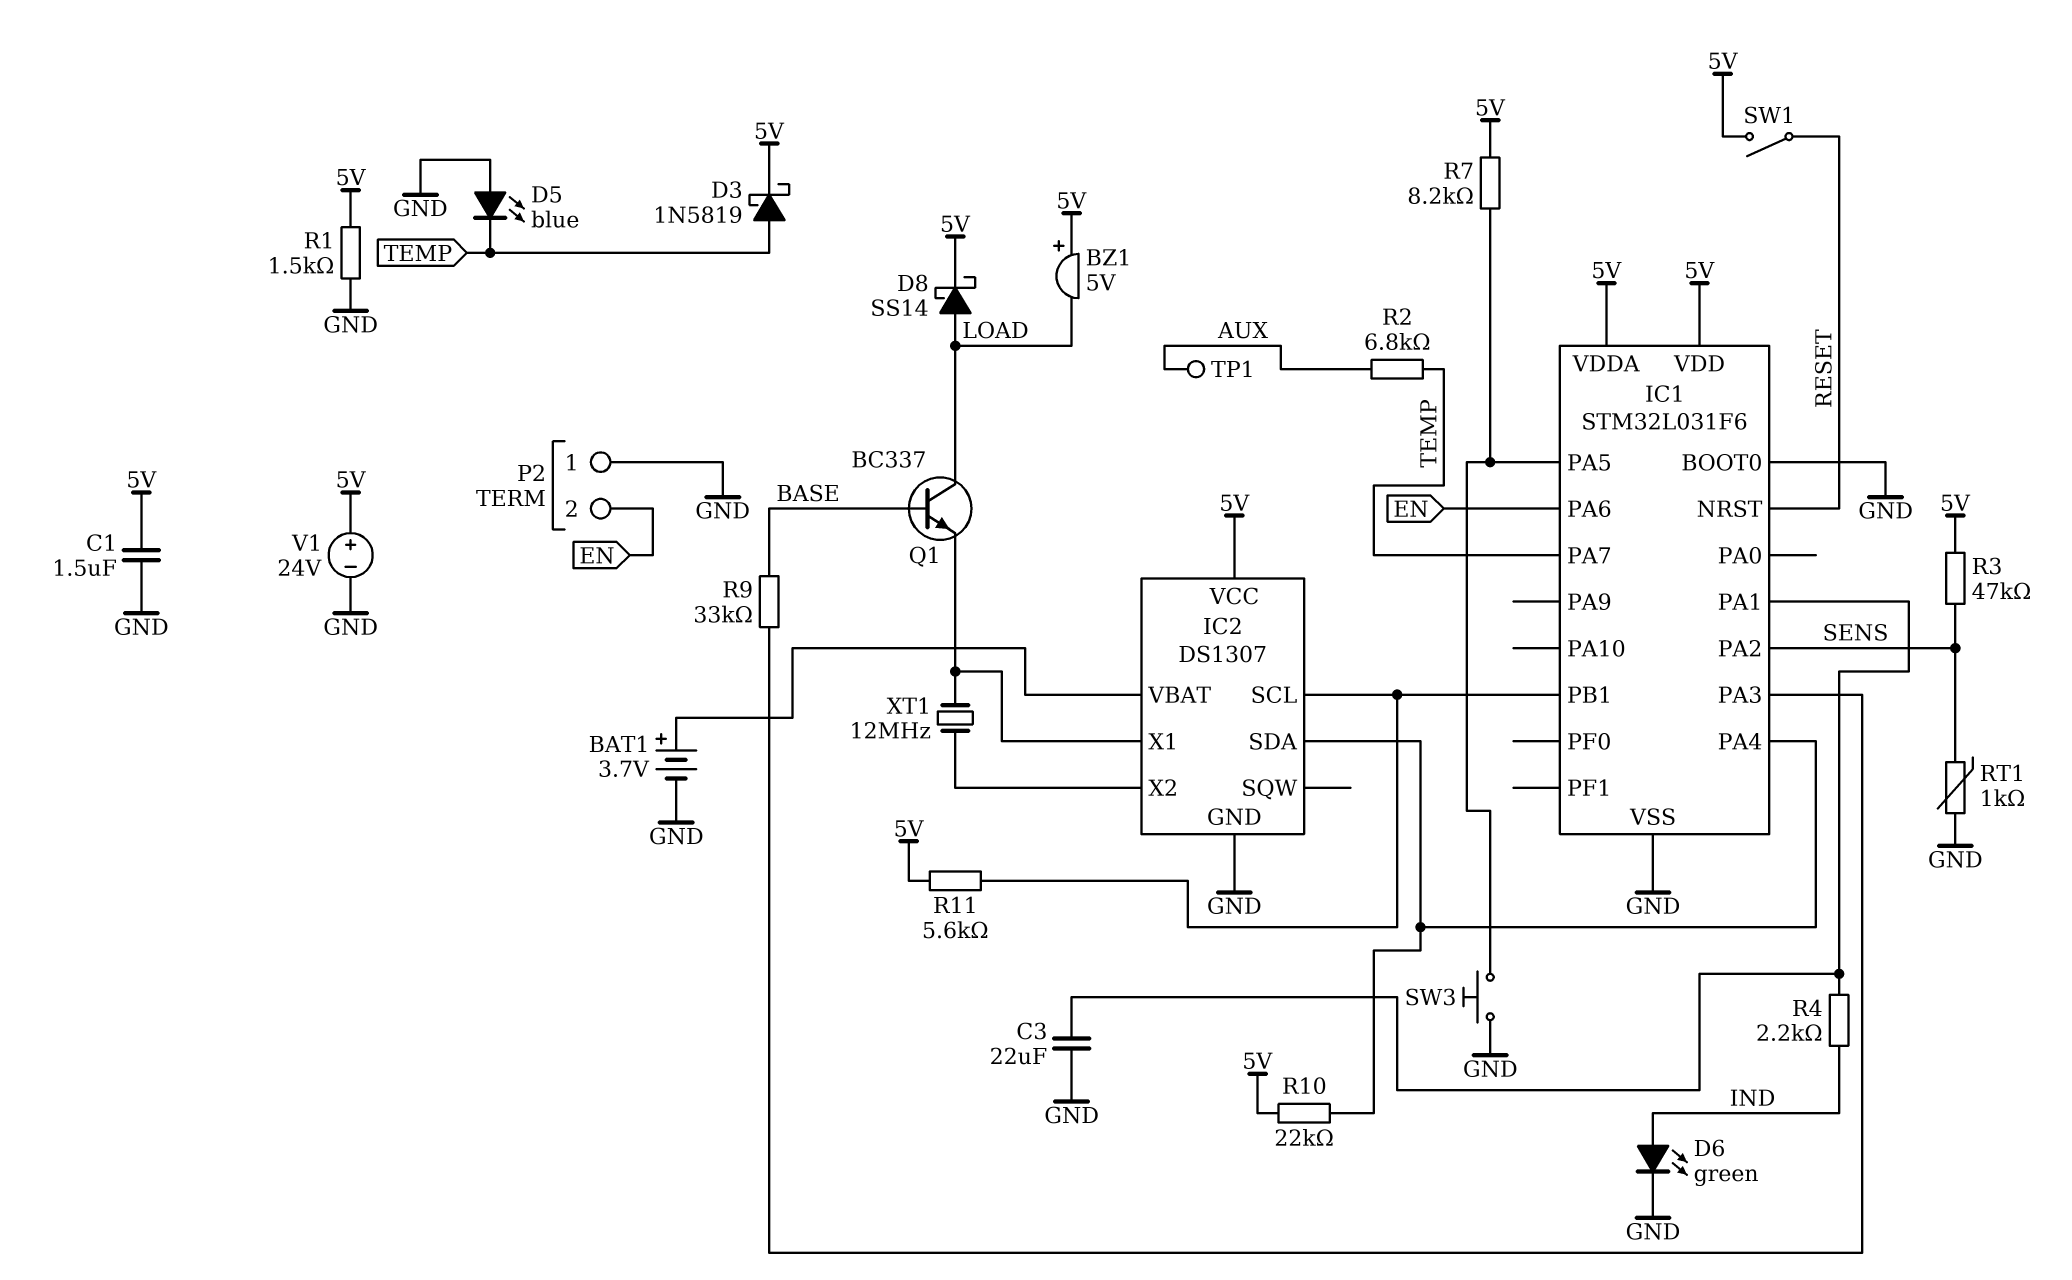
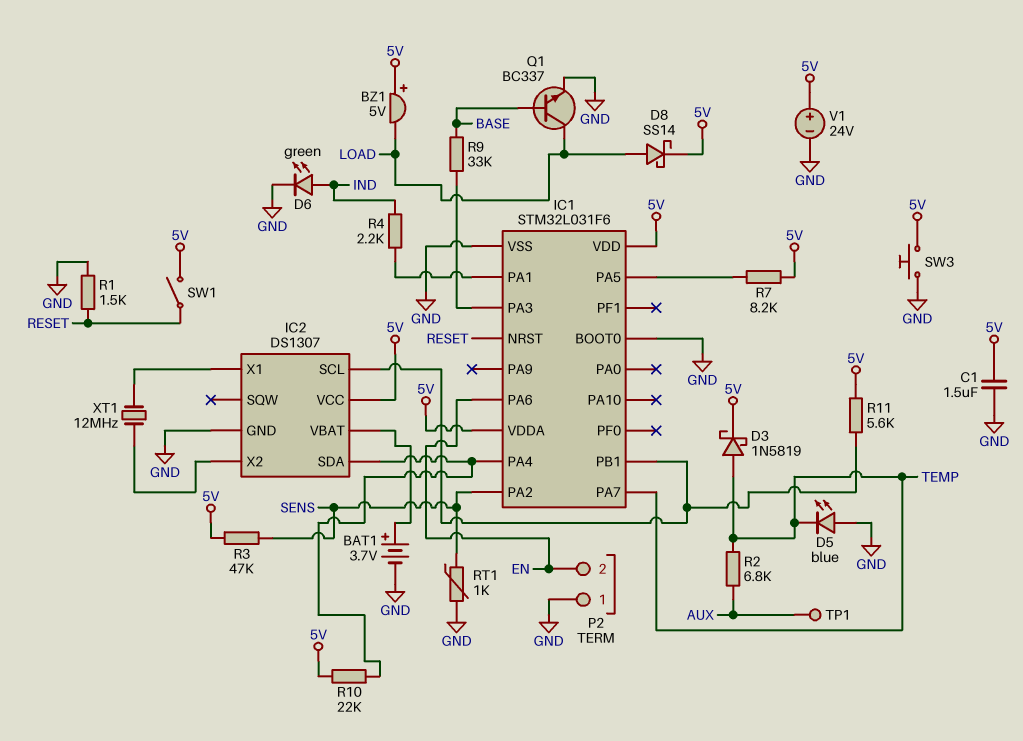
C3: 22uF (GND, IC1/PA1) -> none
Q1: NPN BC337 (B BASE, C LOAD, E IC2/X1) -> NPN BC337 (B BASE, C LOAD, E GND)
R1: 1.5k (5V, GND) -> 1.5k (GND, RESET)
SW3: button (GND, IC1/PA5) -> button (5V, GND)

